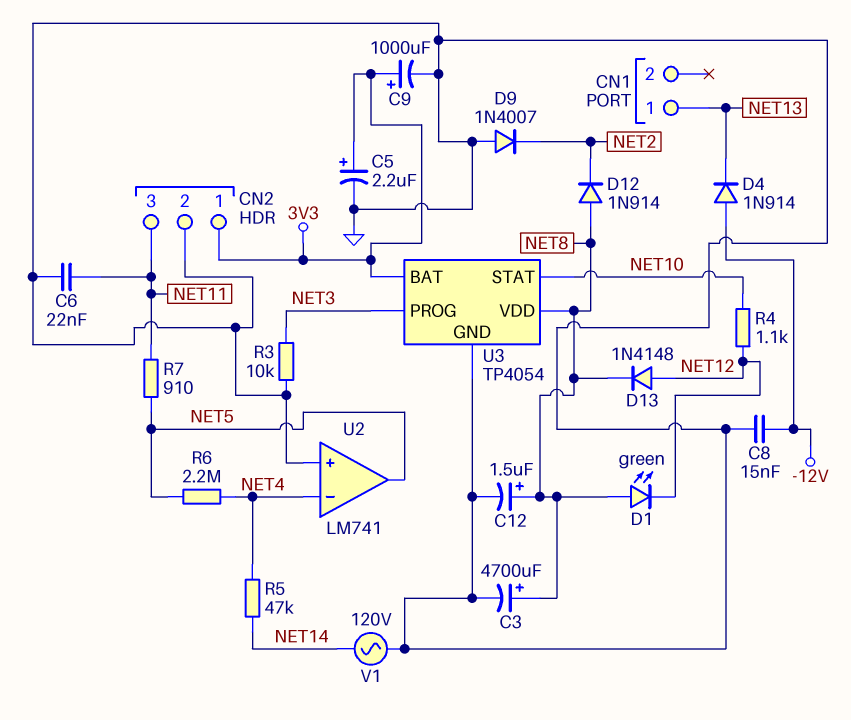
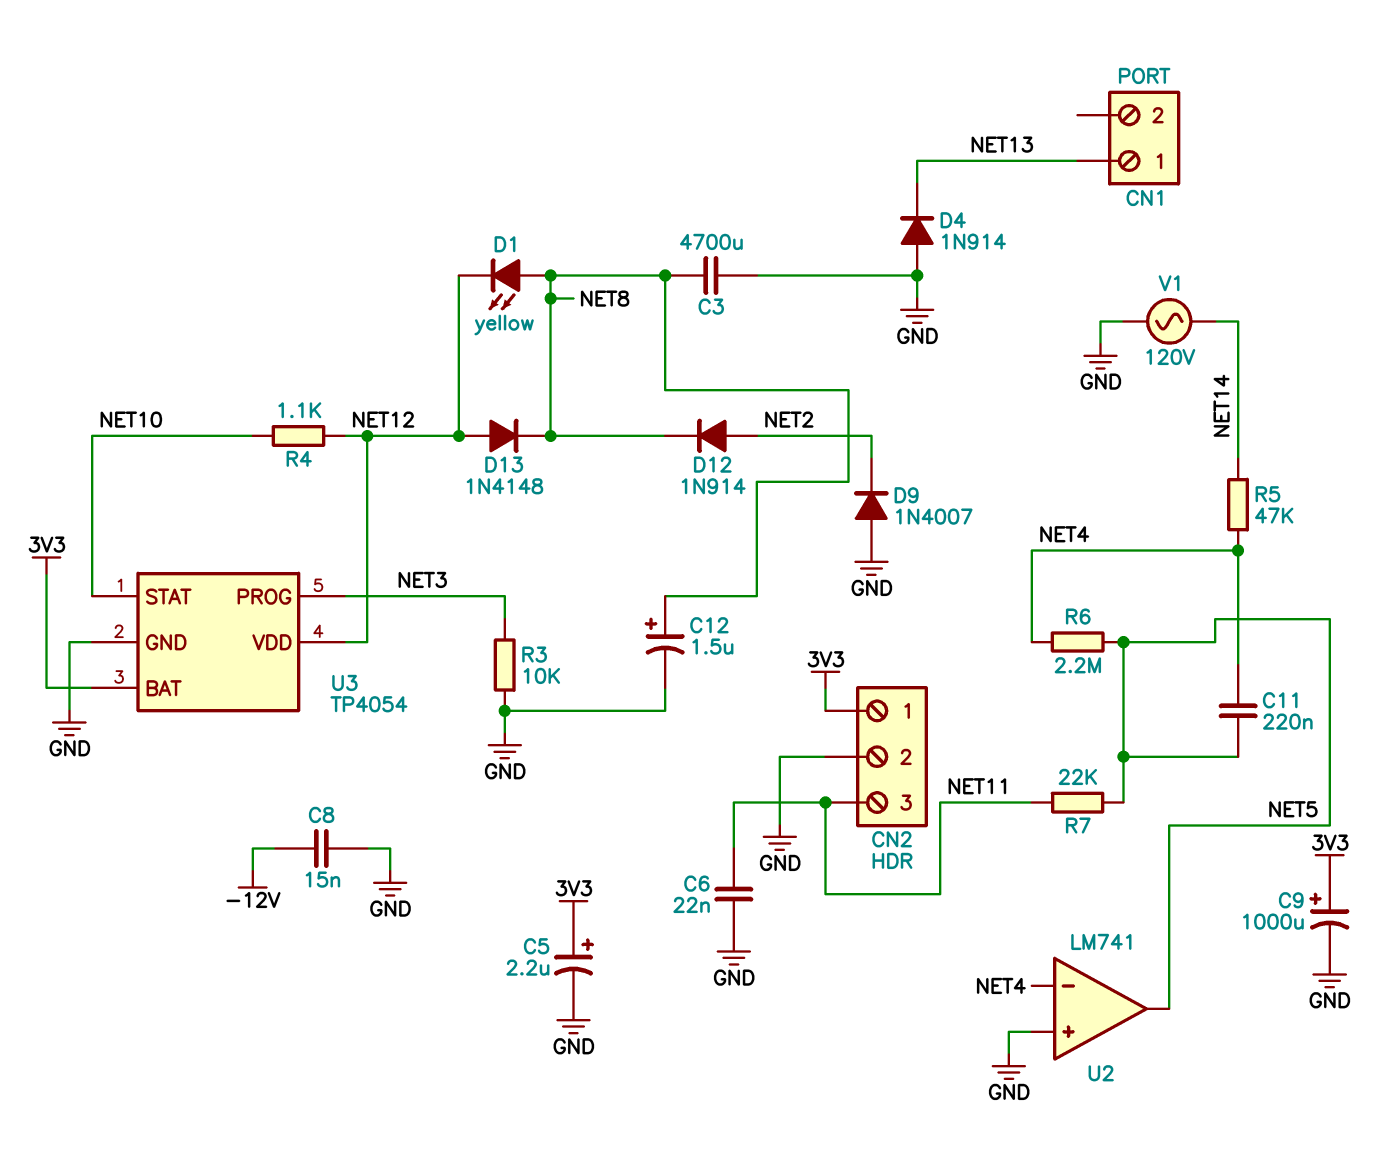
C3: 4700uF (plus NET8, minus GND) -> 4700uF (GND, NET8)
C11: none -> 220nF (NET4, NET5)
D1: LED green (A NET8, K NET12) -> LED yellow (A NET8, K NET12)
D4: diode 1N914 (A -12V, K NET13) -> diode 1N914 (A GND, K NET13)
D12: diode 1N914 (A NET8, K NET2) -> diode 1N914 (A NET2, K NET8)
R7: 910 (NET5, NET11) -> 22k (NET5, NET11)
U3 pin VDD: NET8 -> NET12

